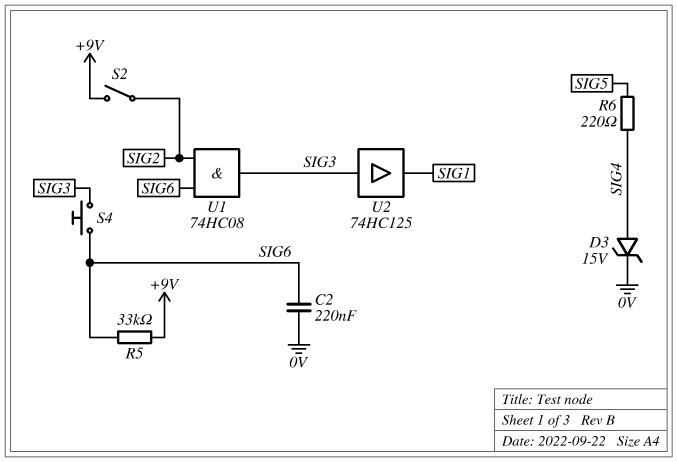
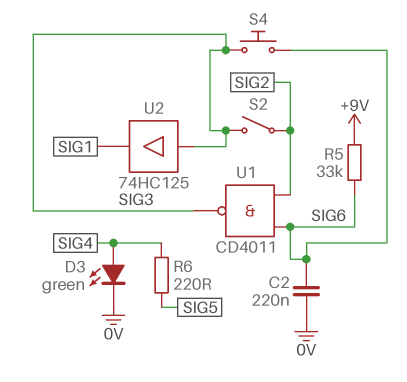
D3: zener 15V (A SIG4, K 0V) -> LED green (A SIG4, K 0V)
S2: switch (+9V, SIG2) -> switch (SIG2, SIG3)
U1: AND 74HC08 (in SIG2, in SIG6, out SIG3) -> NAND CD4011 (in SIG2, in SIG6, out SIG3)

